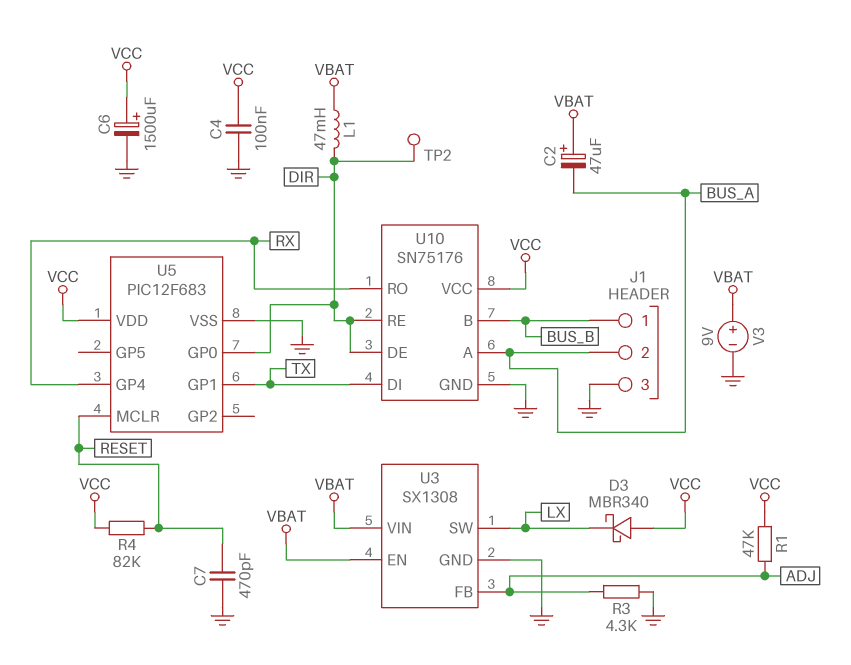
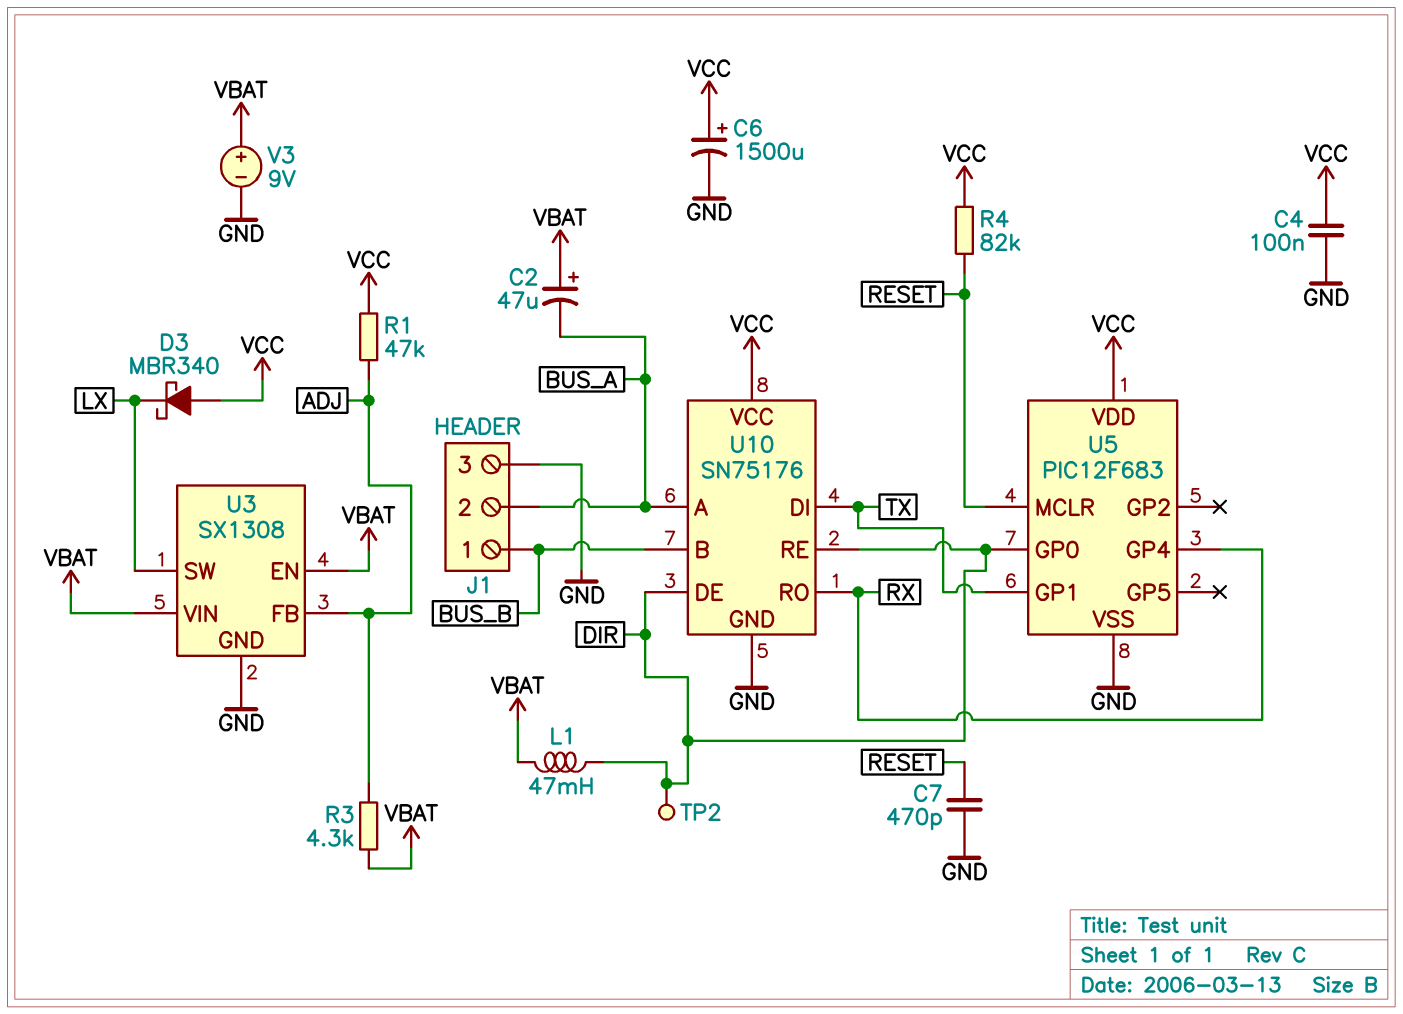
R3: 4.3k (ADJ, GND) -> 4.3k (ADJ, VBAT)

